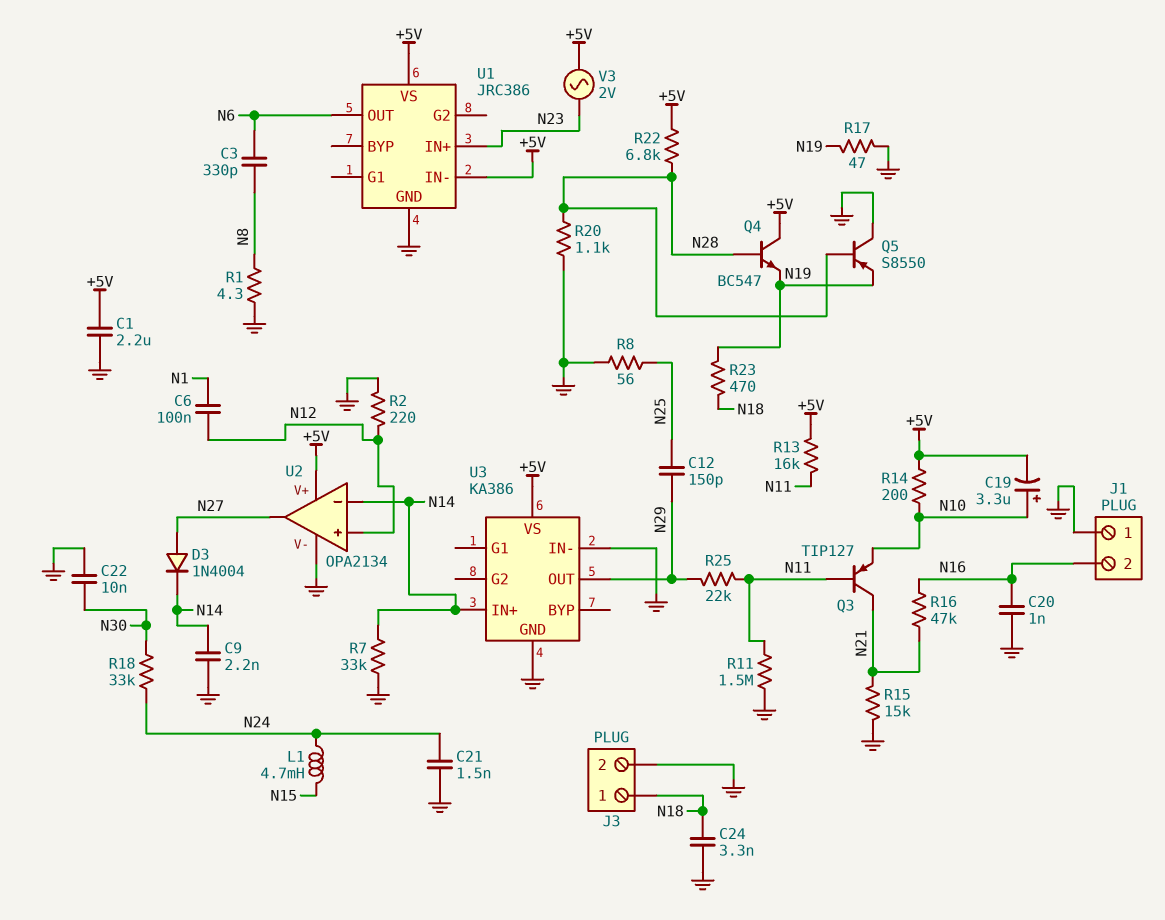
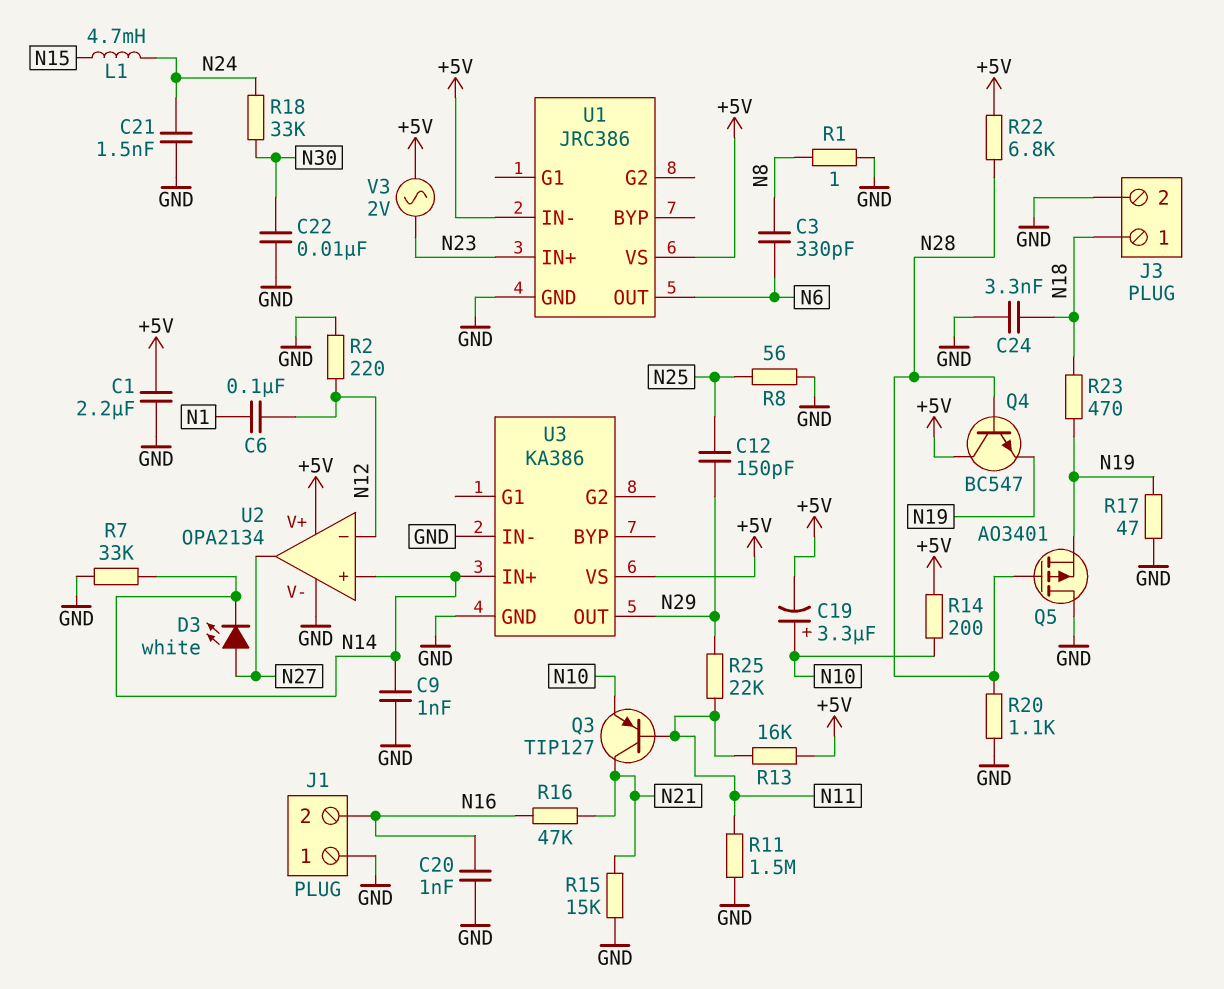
C9: 2.2nF (GND, N14) -> 1nF (GND, N14)
D3: diode 1N4004 (A N27, K N14) -> LED white (A N27, K N14)
Q5: PNP S8550 (B N28, C GND, E N19) -> PMOS AO3401 (G N28, D GND, S N19)
R1: 4.3 (GND, N8) -> 1 (GND, N8)
U2 pin in+: N12 -> N14
U2 pin in-: N14 -> N12

